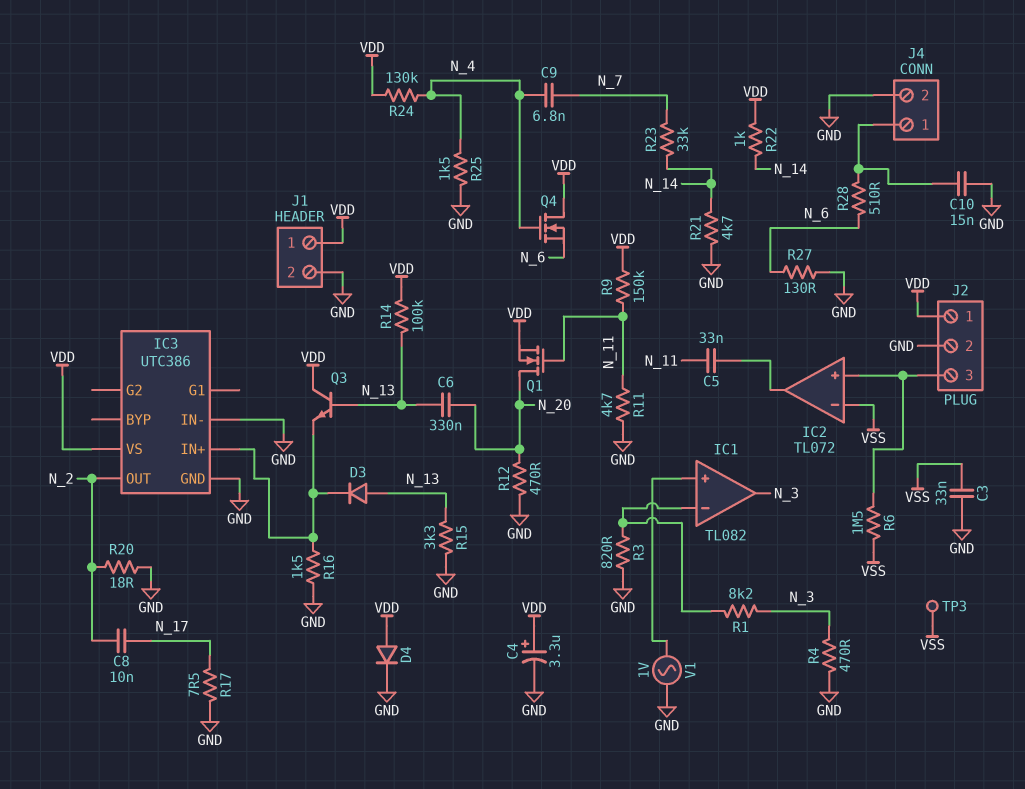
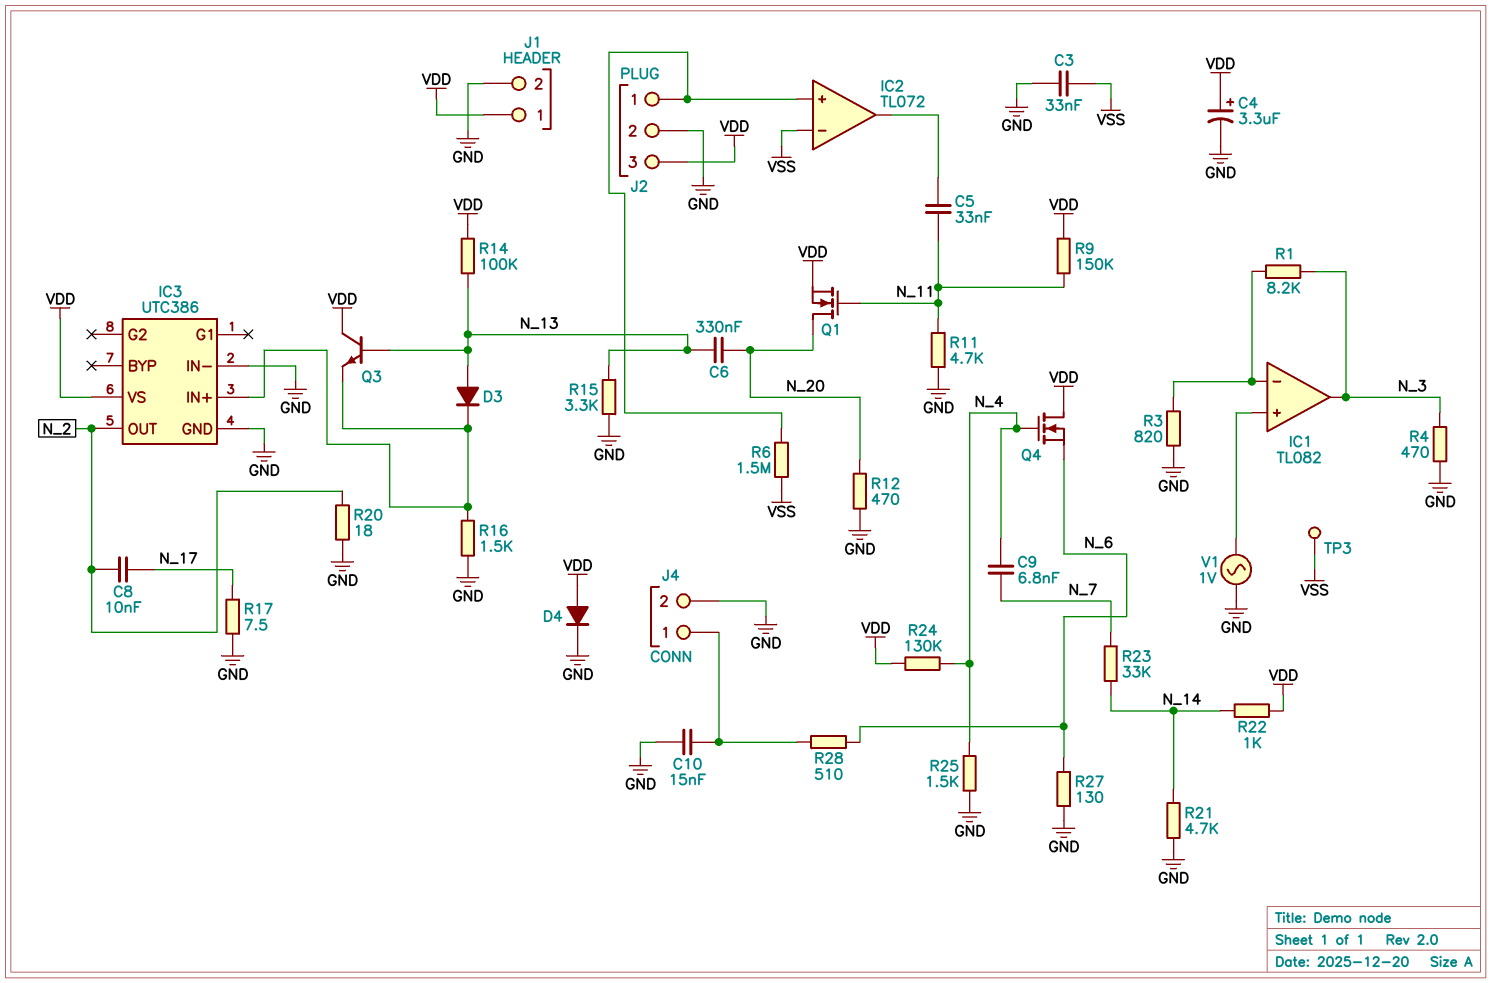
J2 pin 1: VDD -> IC2/in+
J2 pin 3: IC2/in+ -> VDD

